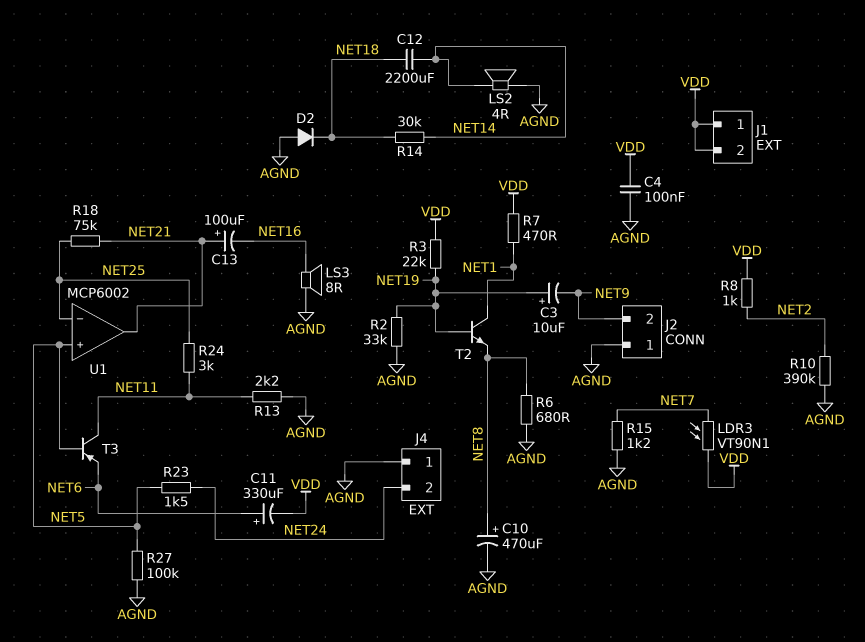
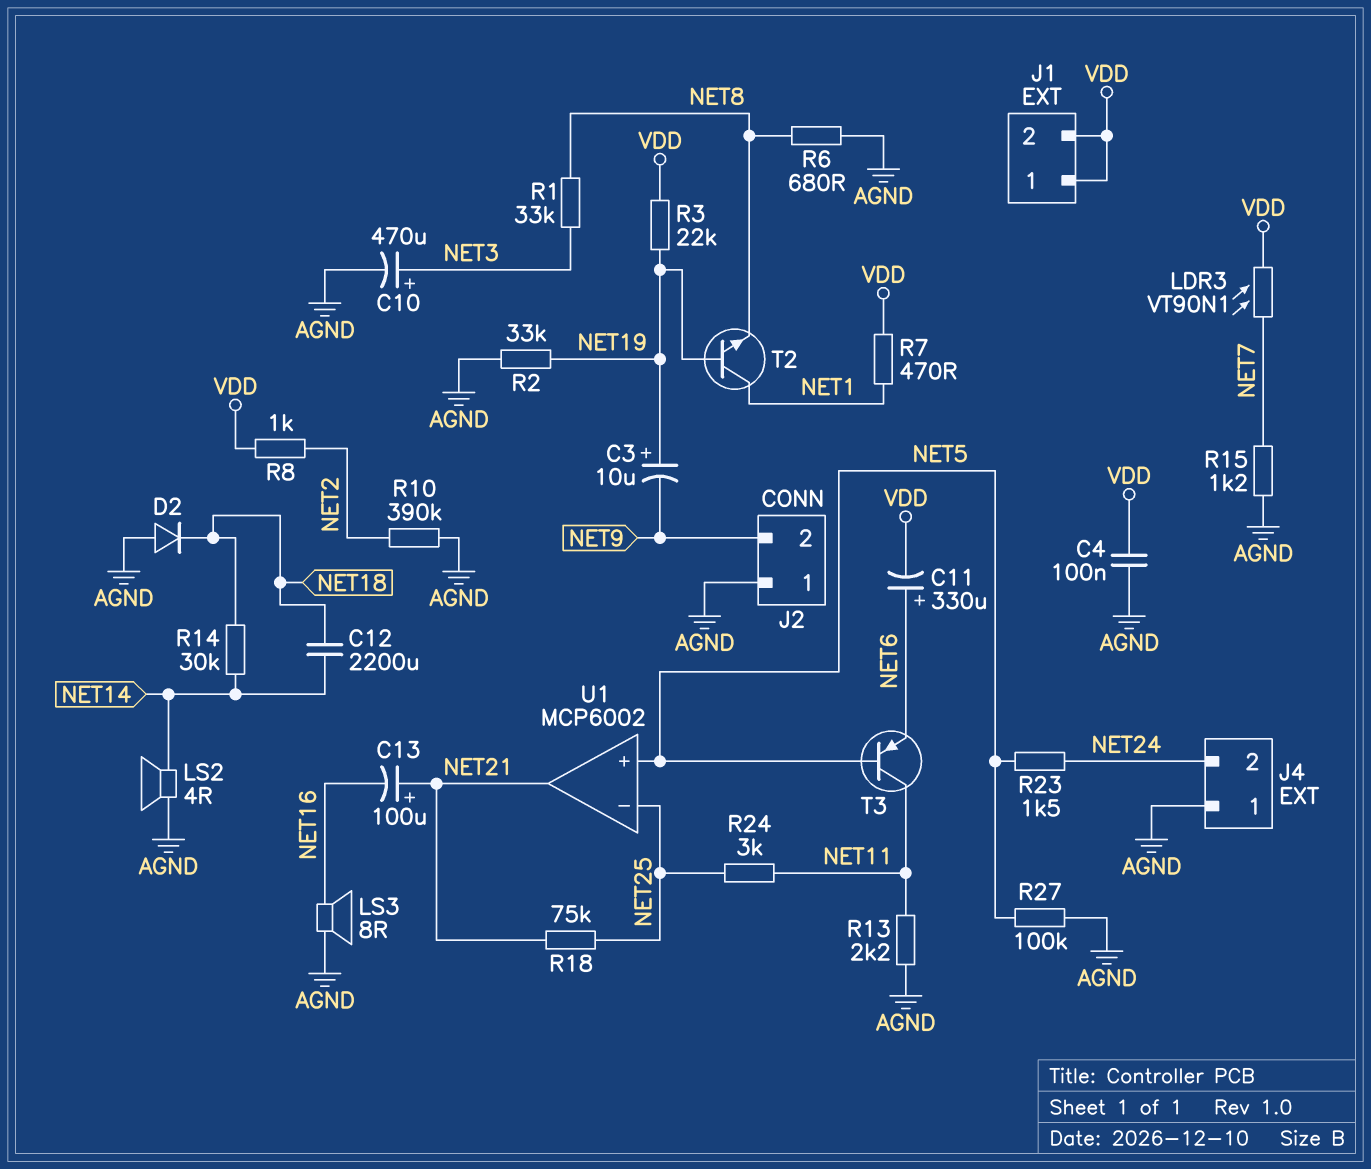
C10: 470uF (plus NET8, minus AGND) -> 470uF (plus NET3, minus AGND)
R1: none -> 33k (NET3, NET8)

